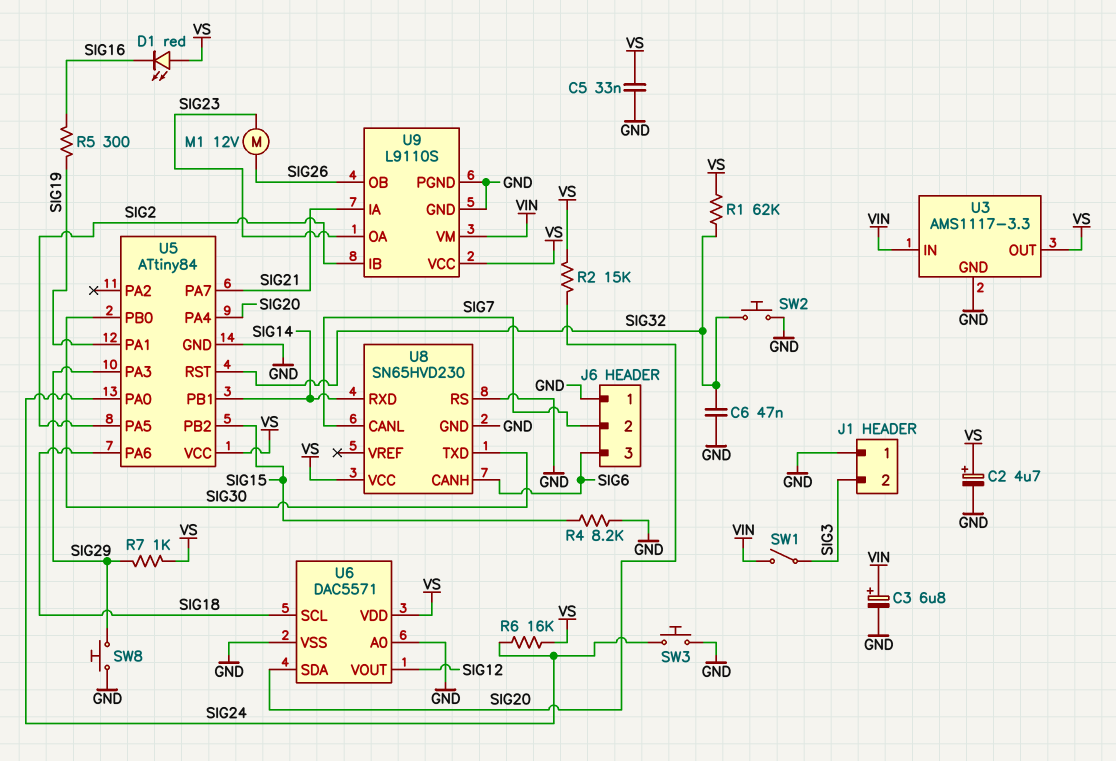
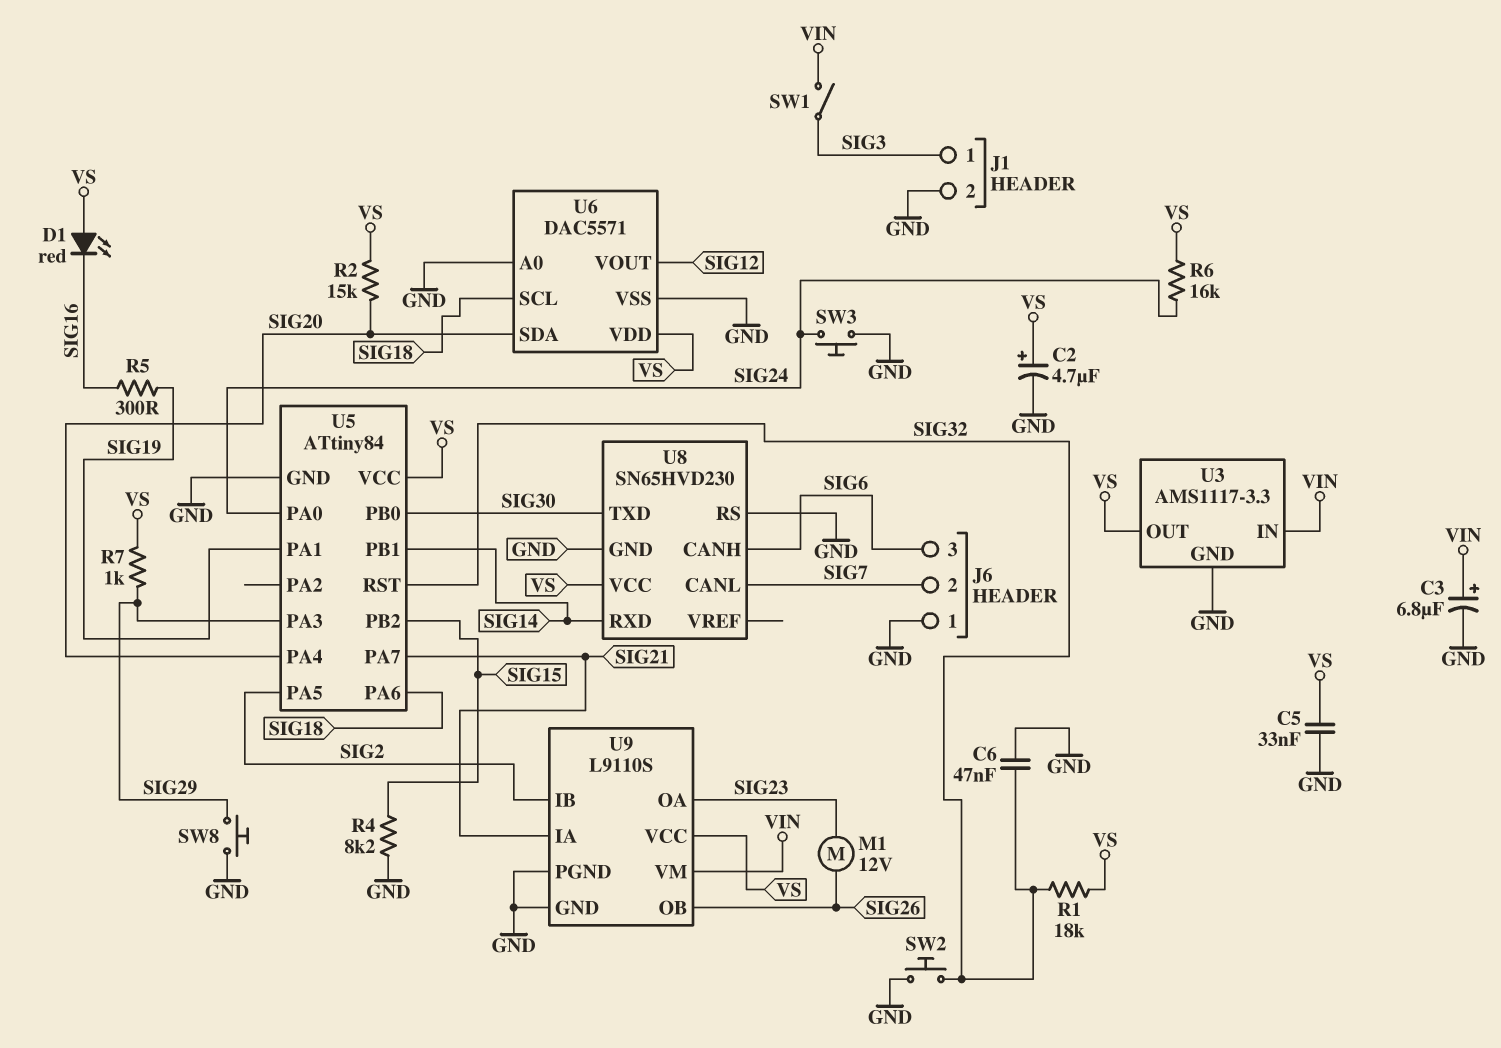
J1 pin 1: GND -> SIG3
J1 pin 2: SIG3 -> GND
R1: 62k (SIG32, VS) -> 18k (SIG32, VS)

